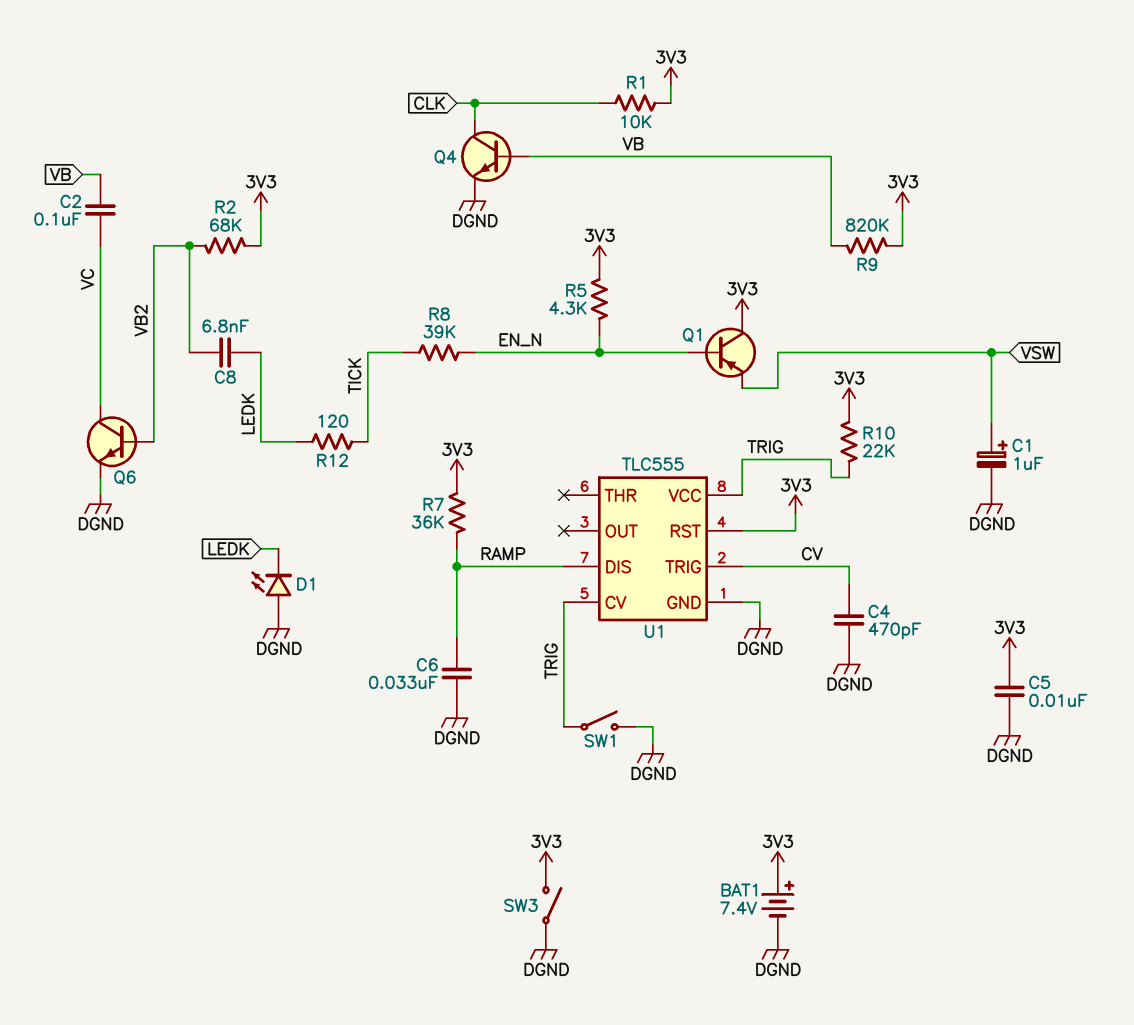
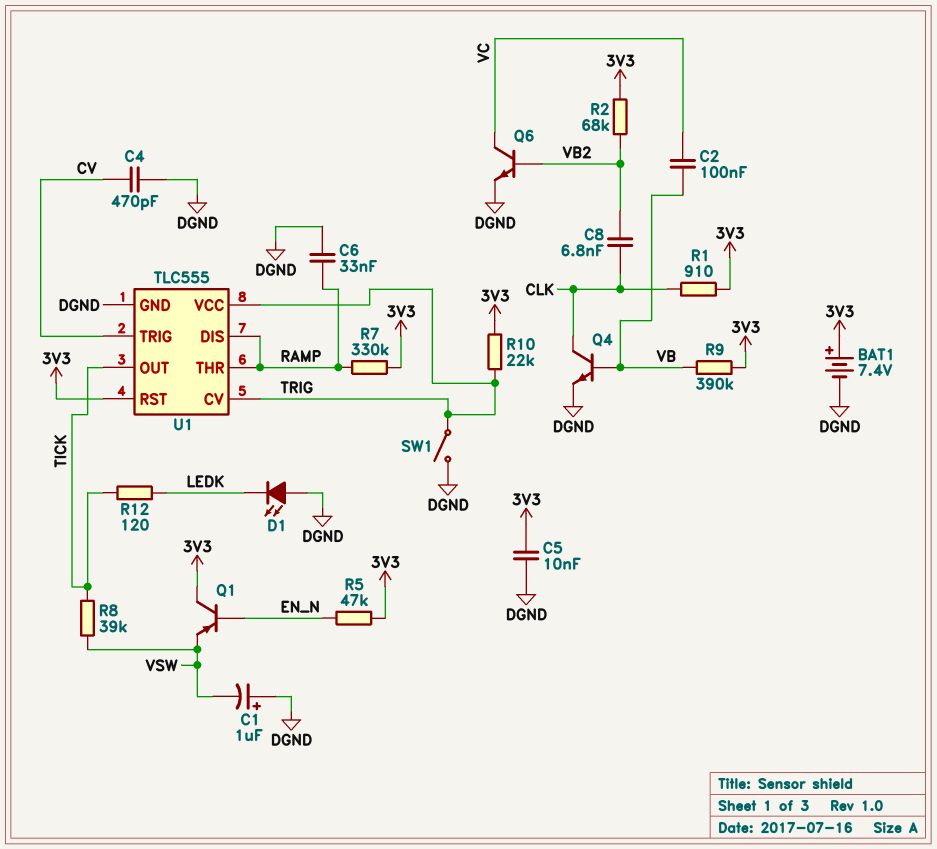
C1: 1uF (plus VSW, minus DGND) -> 1uF (plus DGND, minus VSW)
C8: 6.8nF (LEDK, VB2) -> 6.8nF (CLK, VB2)
R1: 10k (3V3, CLK) -> 910 (3V3, CLK)
R5: 4.3k (3V3, EN_N) -> 47k (3V3, EN_N)
R7: 36k (3V3, RAMP) -> 330k (3V3, RAMP)
R8: 39k (EN_N, TICK) -> 39k (TICK, VSW)
R9: 820k (3V3, VB) -> 390k (3V3, VB)
SW3: switch (3V3, DGND) -> none
U1 pin OUT: none -> TICK
U1 pin THR: none -> RAMP

